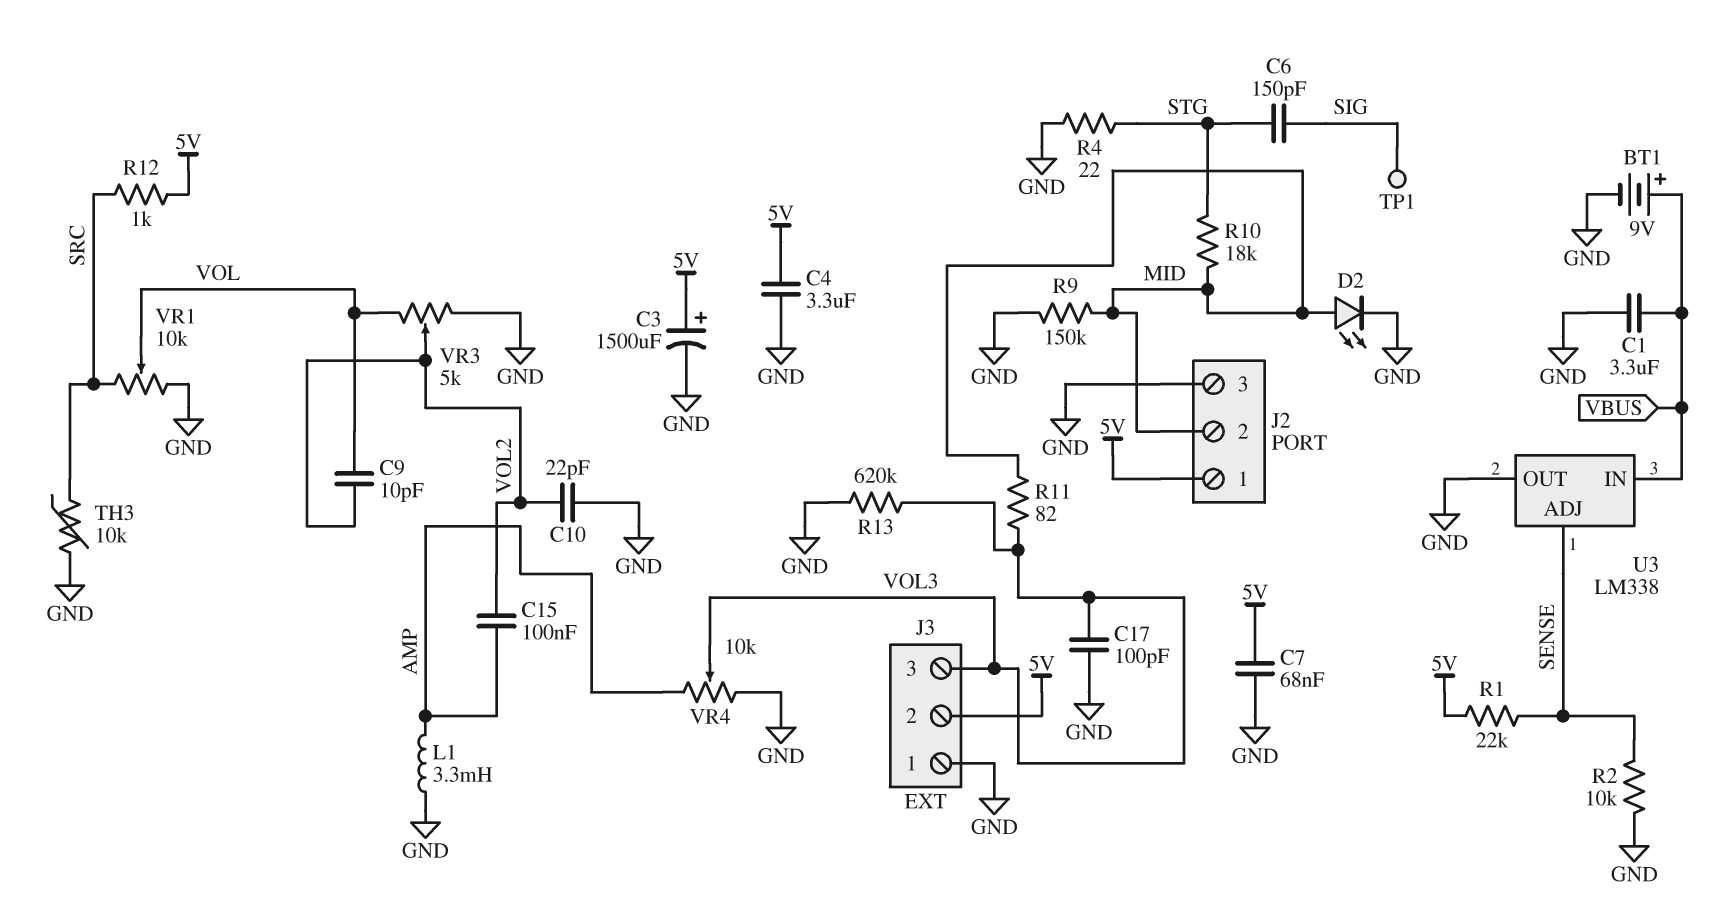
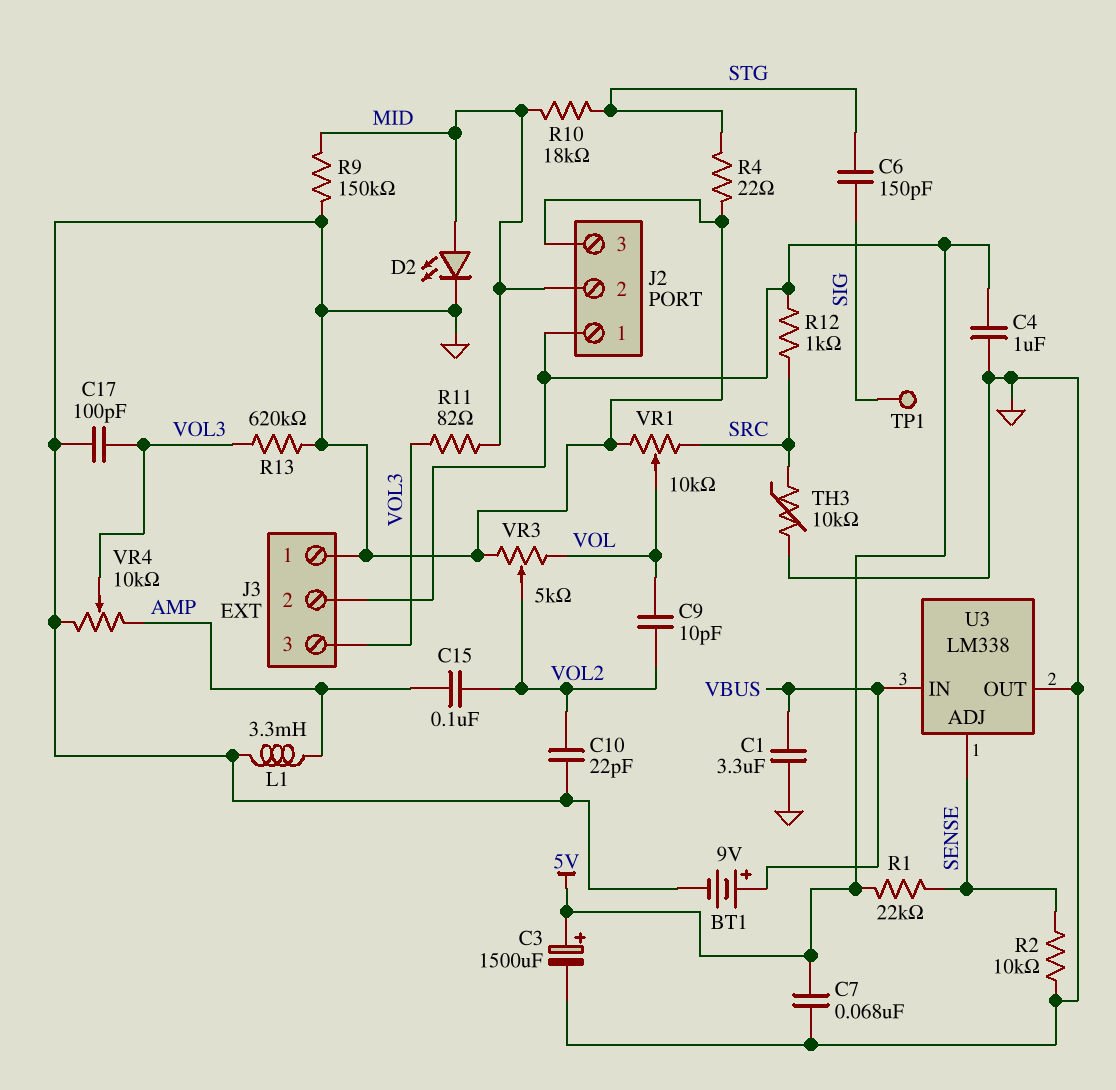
C4: 3.3uF (5V, GND) -> 1uF (5V, GND)

